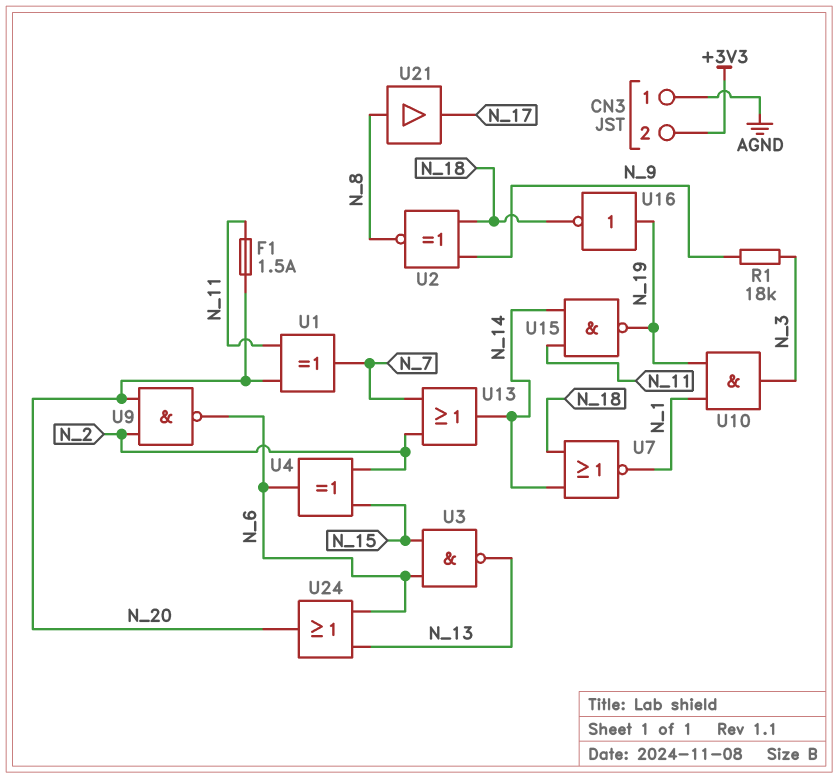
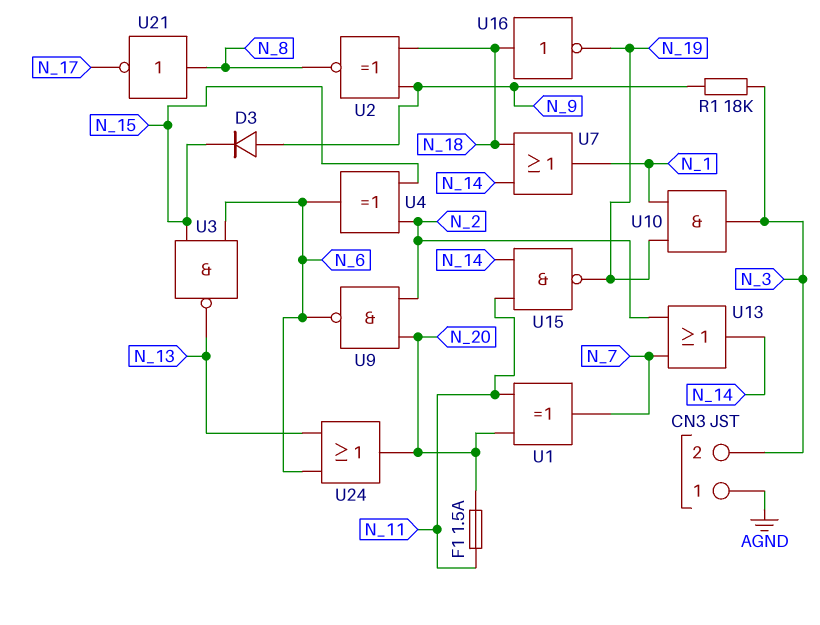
CN3 pin 2: +3V3 -> N_3
D3: none -> diode (A N_9, K N_15)
U7: NOR (in N_14, in N_18, out N_1) -> OR (in N_14, in N_18, out N_1)
U16: NOT (in N_19, out N_18) -> NOT (in N_18, out N_19)
U21: buffer (in N_8, out N_17) -> NOT (in N_8, out N_17)

